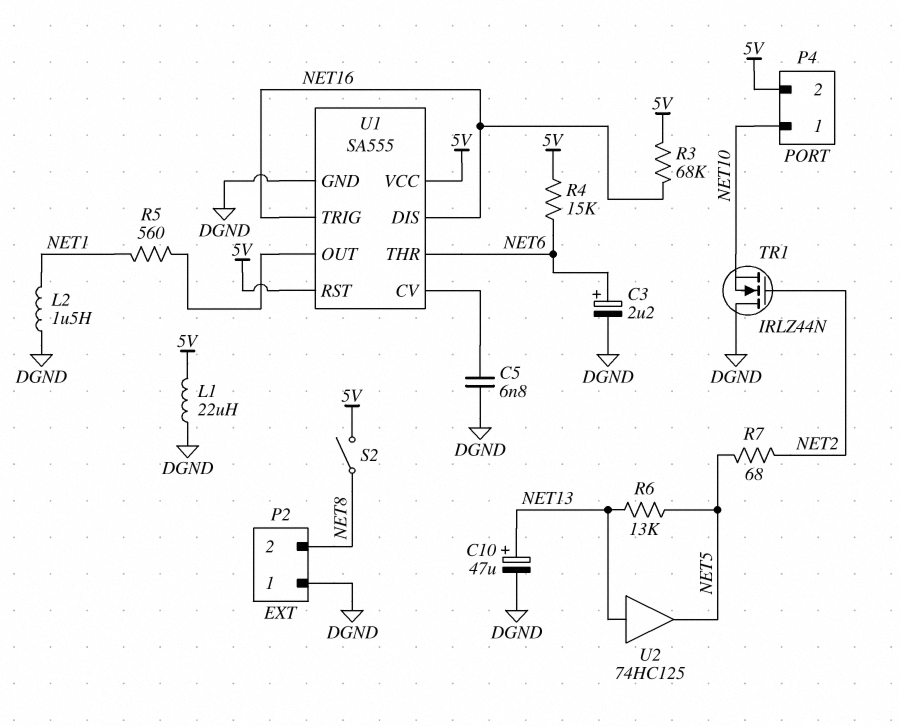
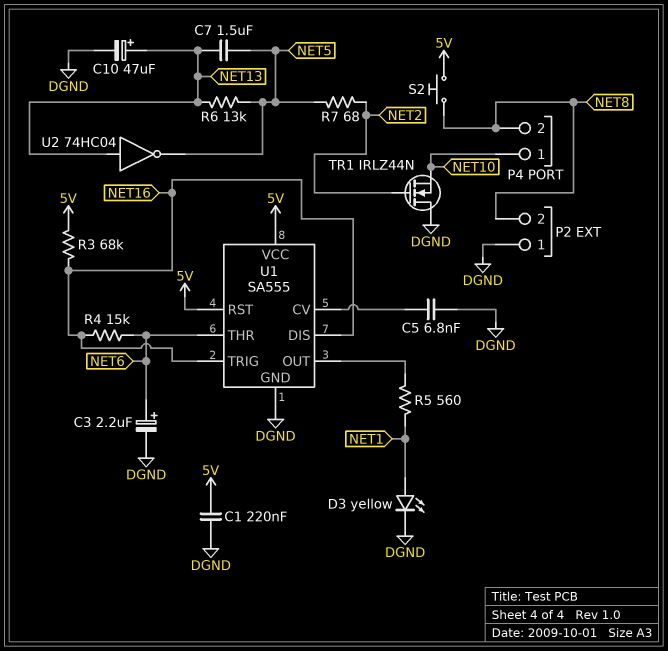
C1: none -> 220nF (5V, DGND)
C7: none -> 1.5uF (NET5, NET13)
D3: none -> LED yellow (A NET1, K DGND)
L1: 22uH (5V, DGND) -> none
L2: 1.5uH (DGND, NET1) -> none
P4 pin 2: 5V -> NET8
R4: 15k (5V, NET6) -> 15k (NET6, NET16)
S2: switch (5V, NET8) -> button (5V, NET8)
U2: buffer 74HC125 (in NET13, out NET5) -> NOT 74HC04 (in NET13, out NET5)

